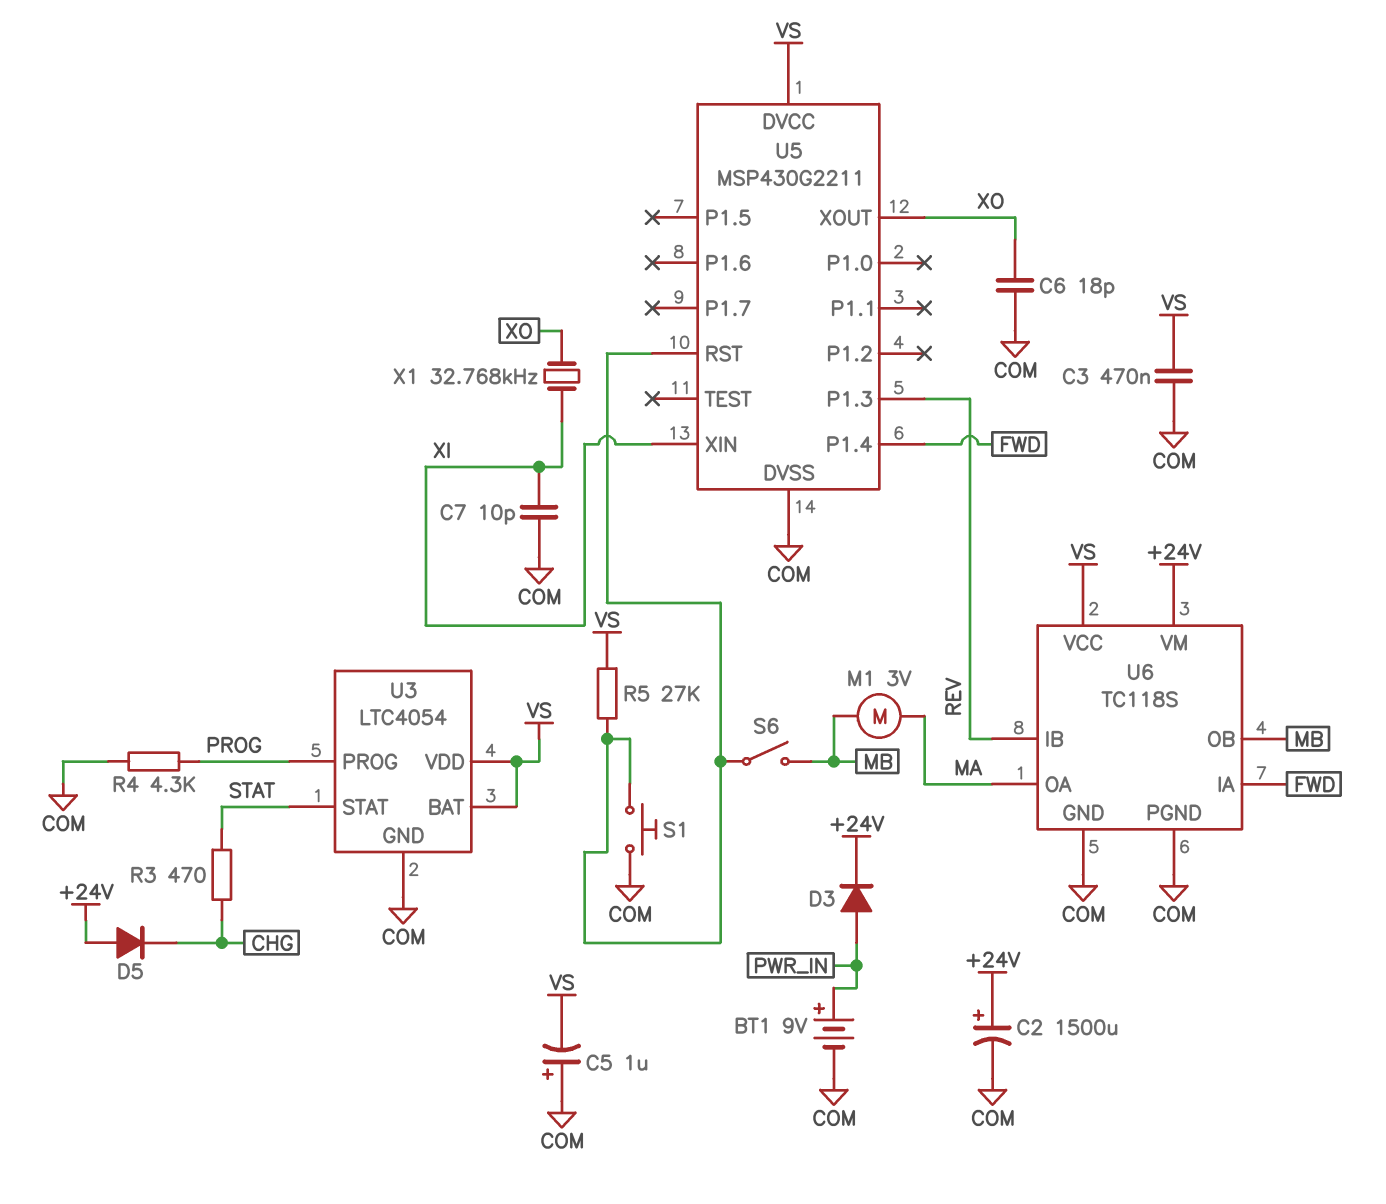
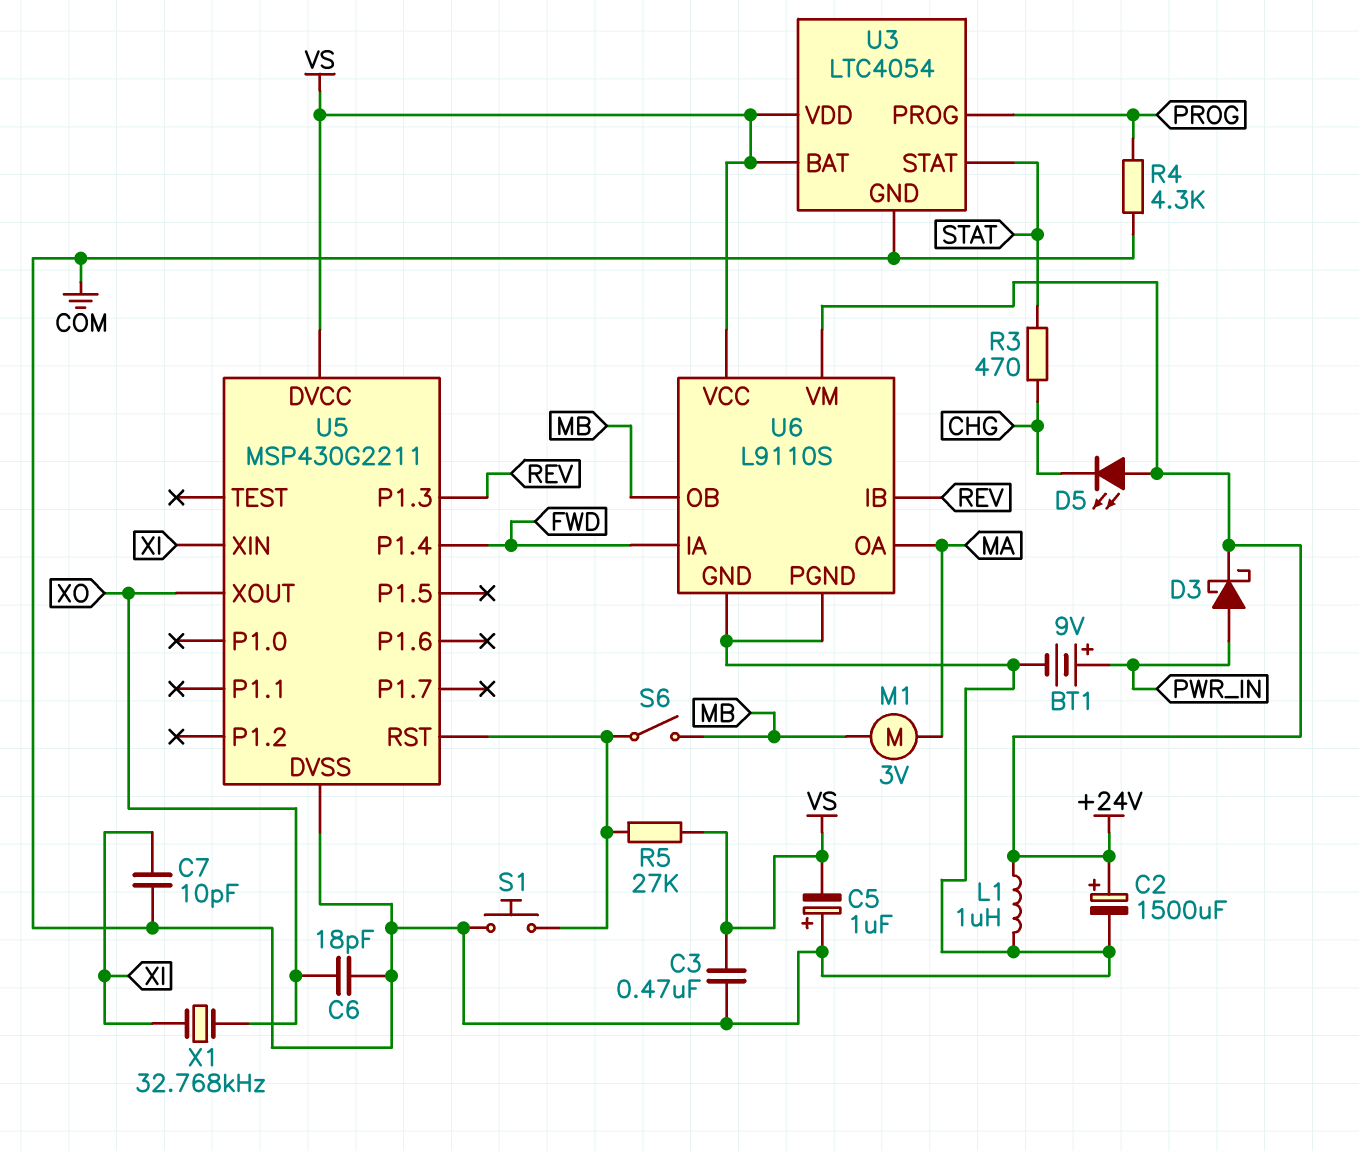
D3: diode (A PWR_IN, K +24V) -> schottky (A PWR_IN, K +24V)
D5: diode (A +24V, K CHG) -> LED (A +24V, K CHG)
L1: none -> 1uH (+24V, COM)
U6: TC118S -> L9110S

